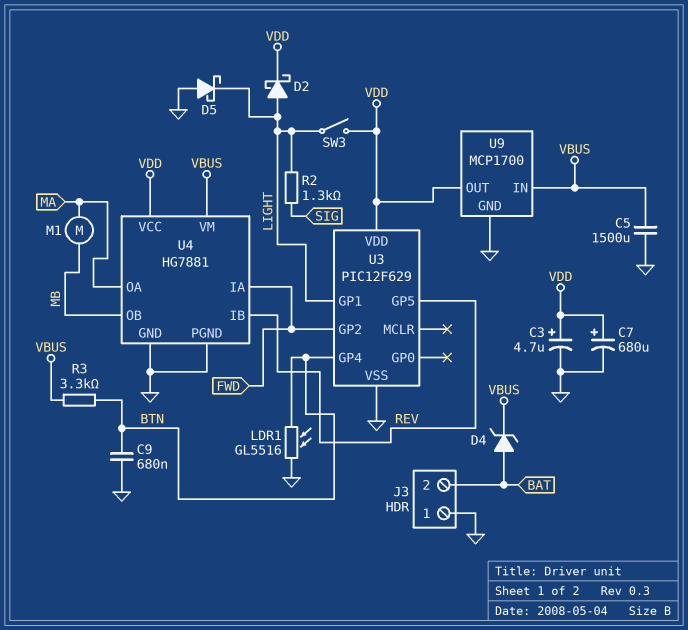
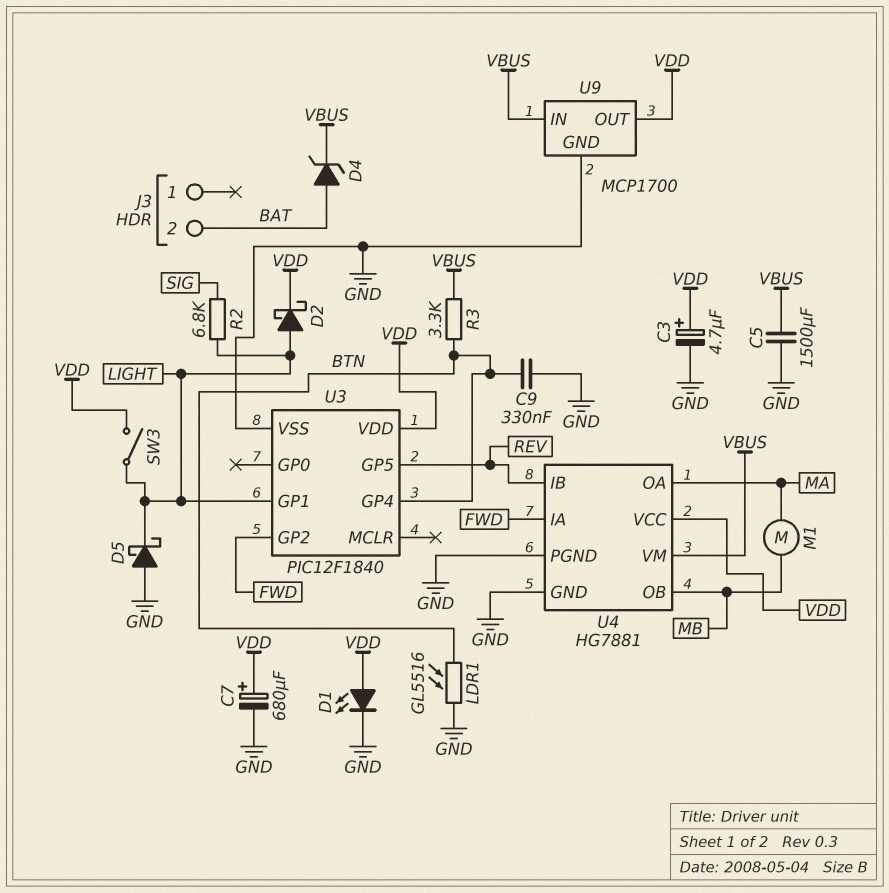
C9: 680nF (BTN, GND) -> 330nF (BTN, GND)
D1: none -> LED (A VDD, K GND)
J3 pin 1: GND -> none
R2: 1.3k (LIGHT, SIG) -> 6.8k (LIGHT, SIG)
U3: PIC12F629 -> PIC12F1840

